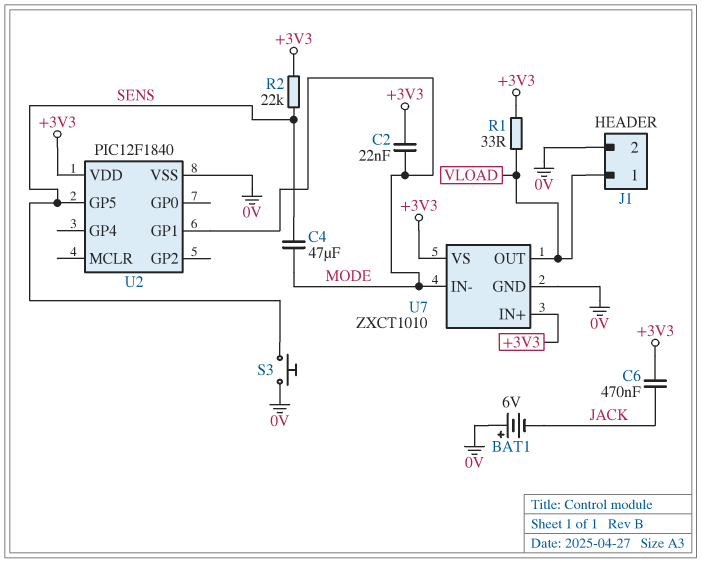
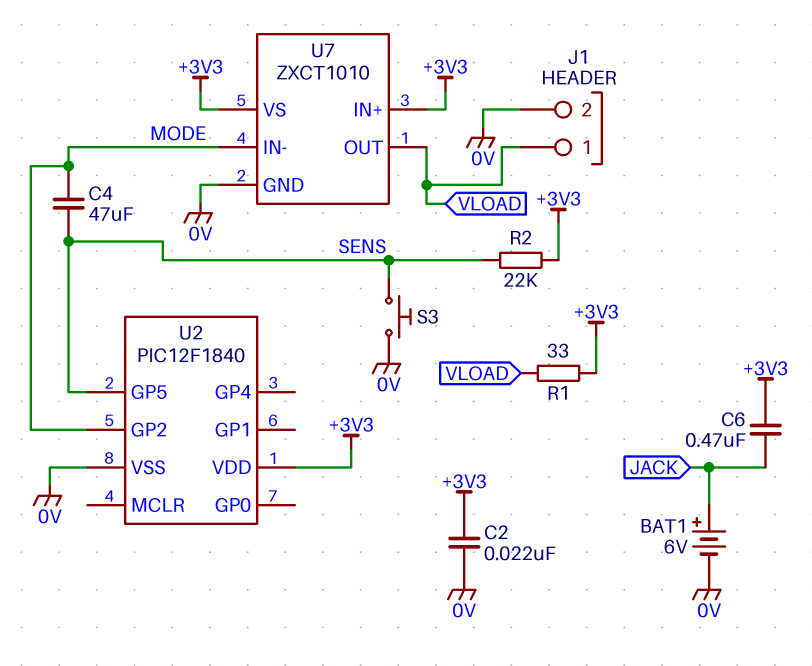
BAT1: 6V (plus 0V, minus JACK) -> 6V (plus JACK, minus 0V)
C2: 22nF (+3V3, MODE) -> 22nF (+3V3, 0V)
U2 pin GP1: MODE -> none
U2 pin GP2: none -> MODE

